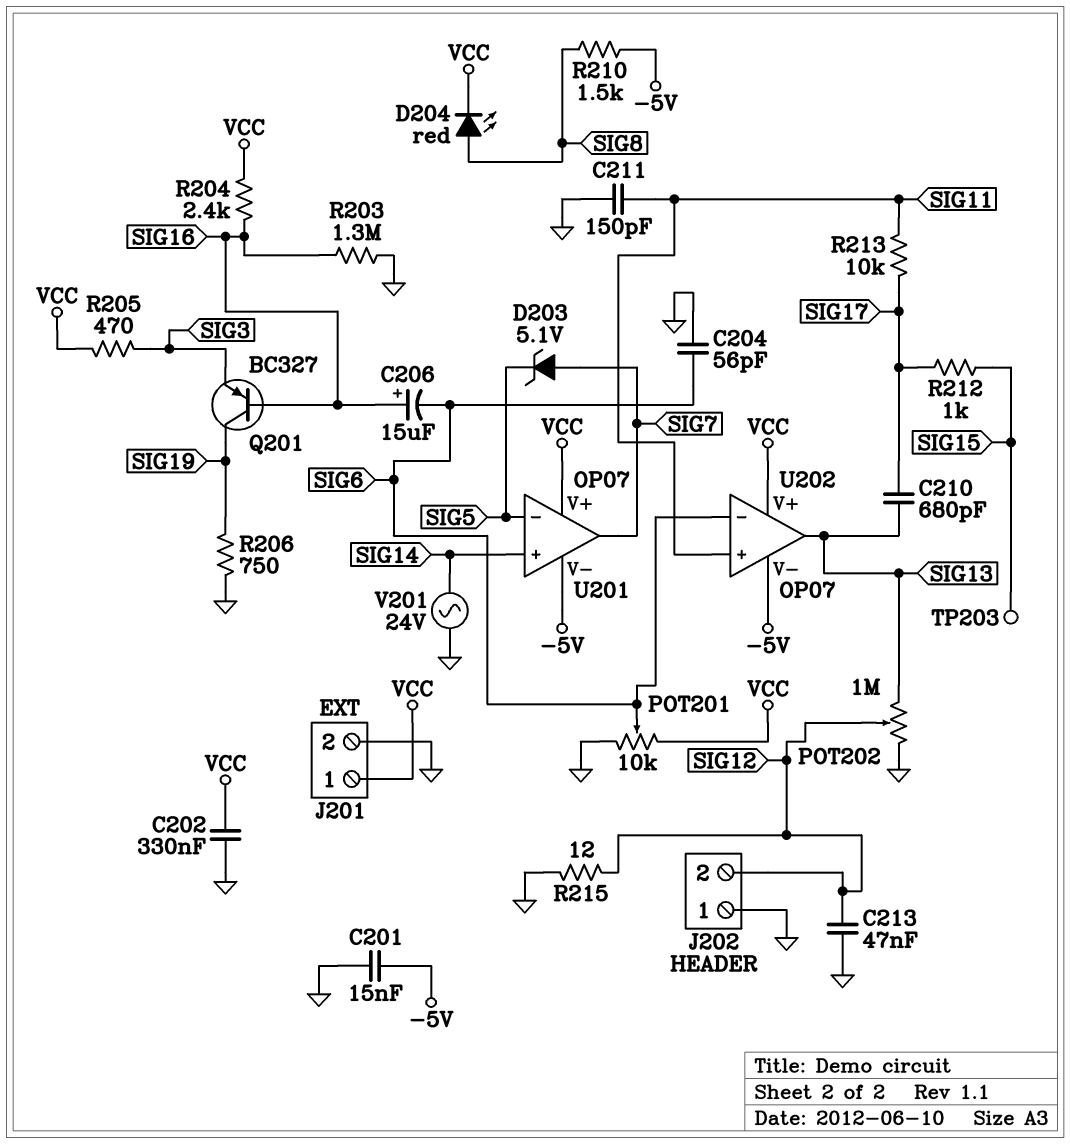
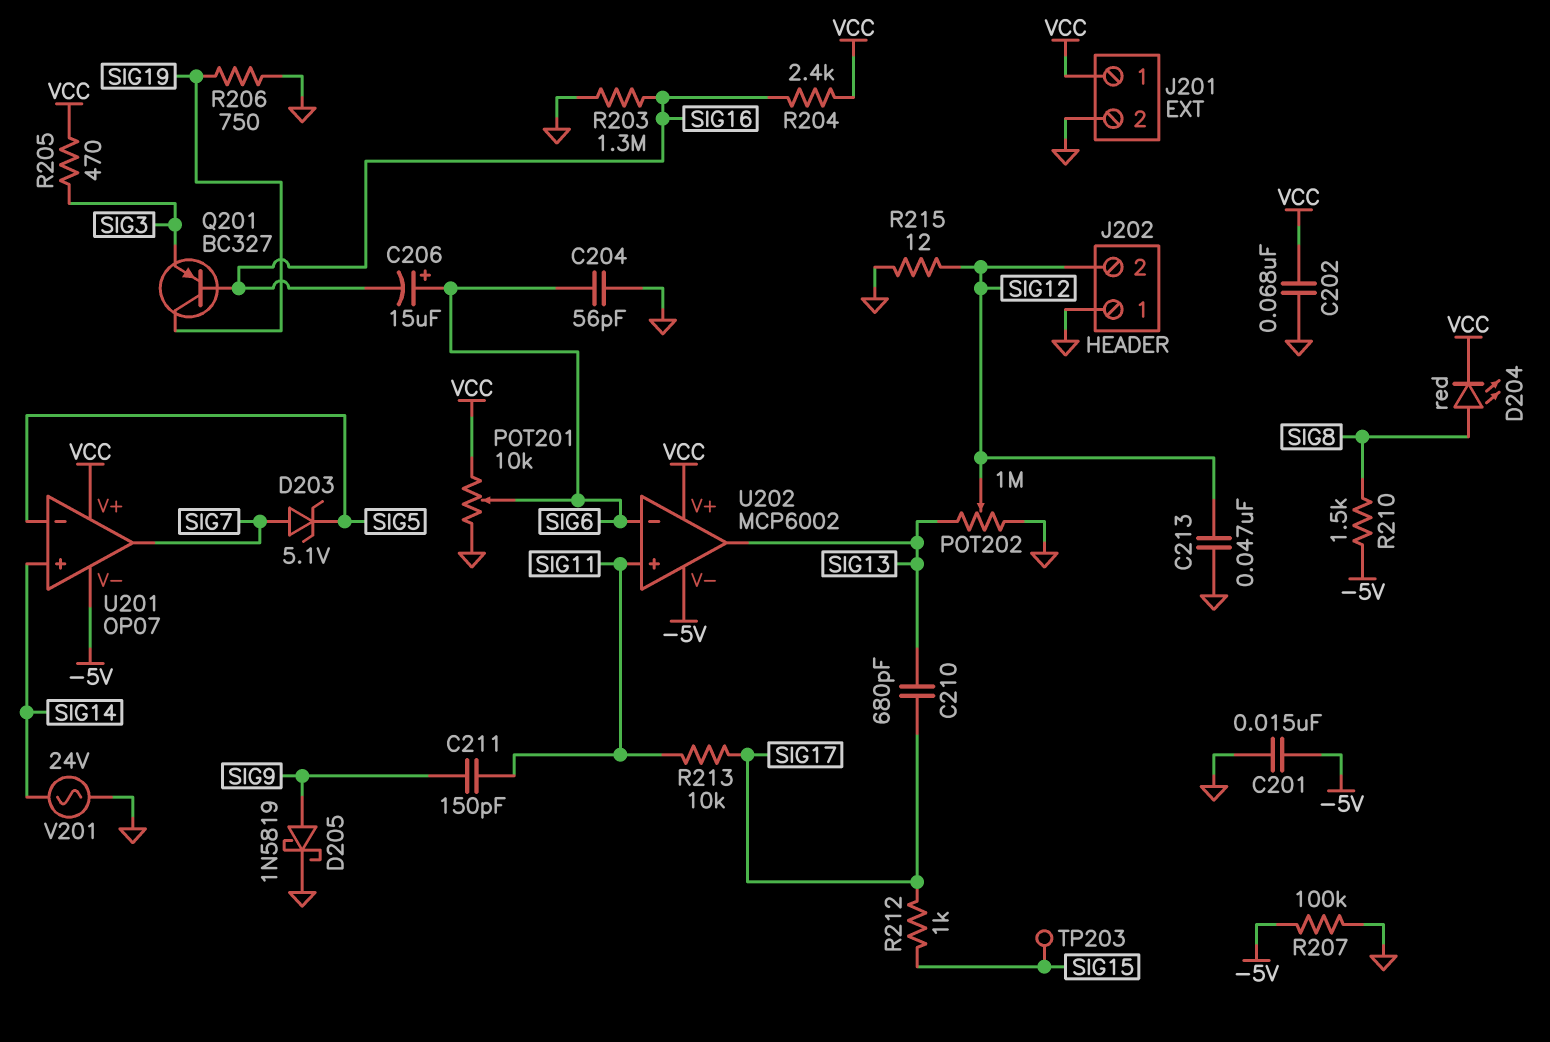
C202: 330nF (GND, VCC) -> 68nF (GND, VCC)
C206: 15uF (plus SIG16, minus SIG6) -> 15uF (plus SIG6, minus SIG16)
C211: 150pF (GND, SIG11) -> 150pF (SIG9, SIG11)
D205: none -> schottky 1N5819 (A SIG9, K GND)
R207: none -> 100k (-5V, GND)
U202: OP07 -> MCP6002

